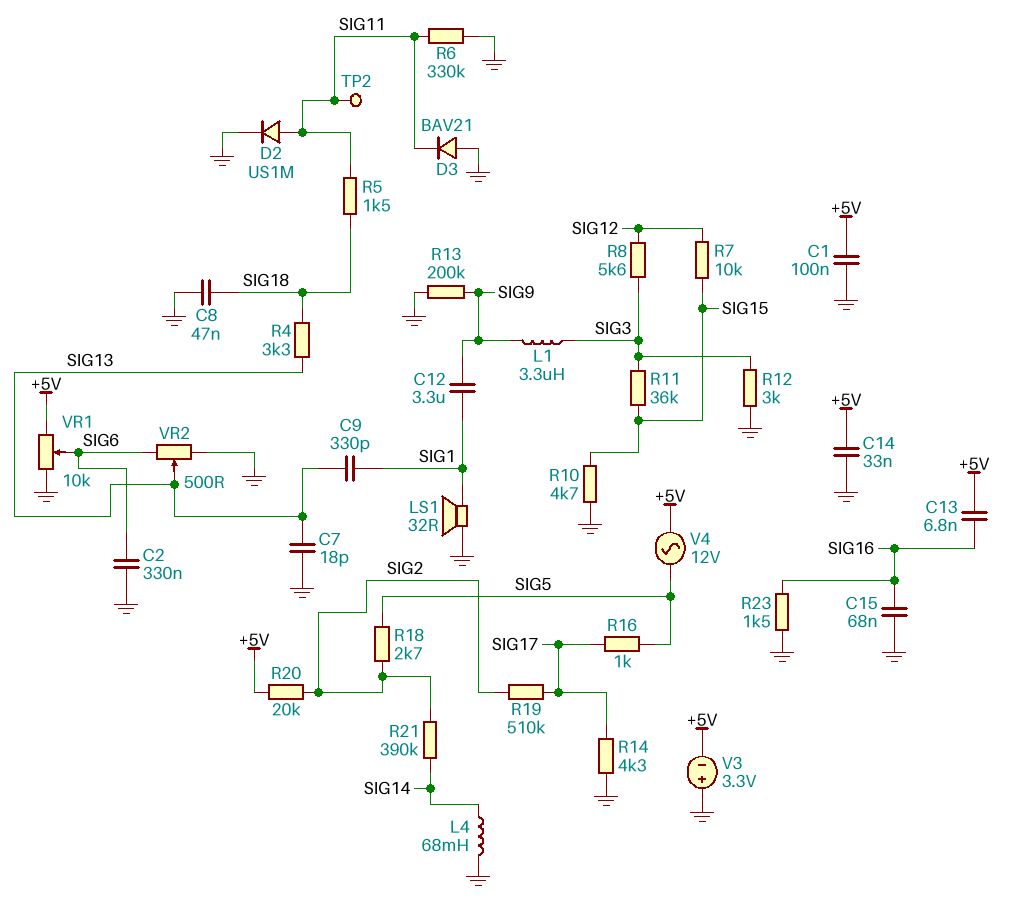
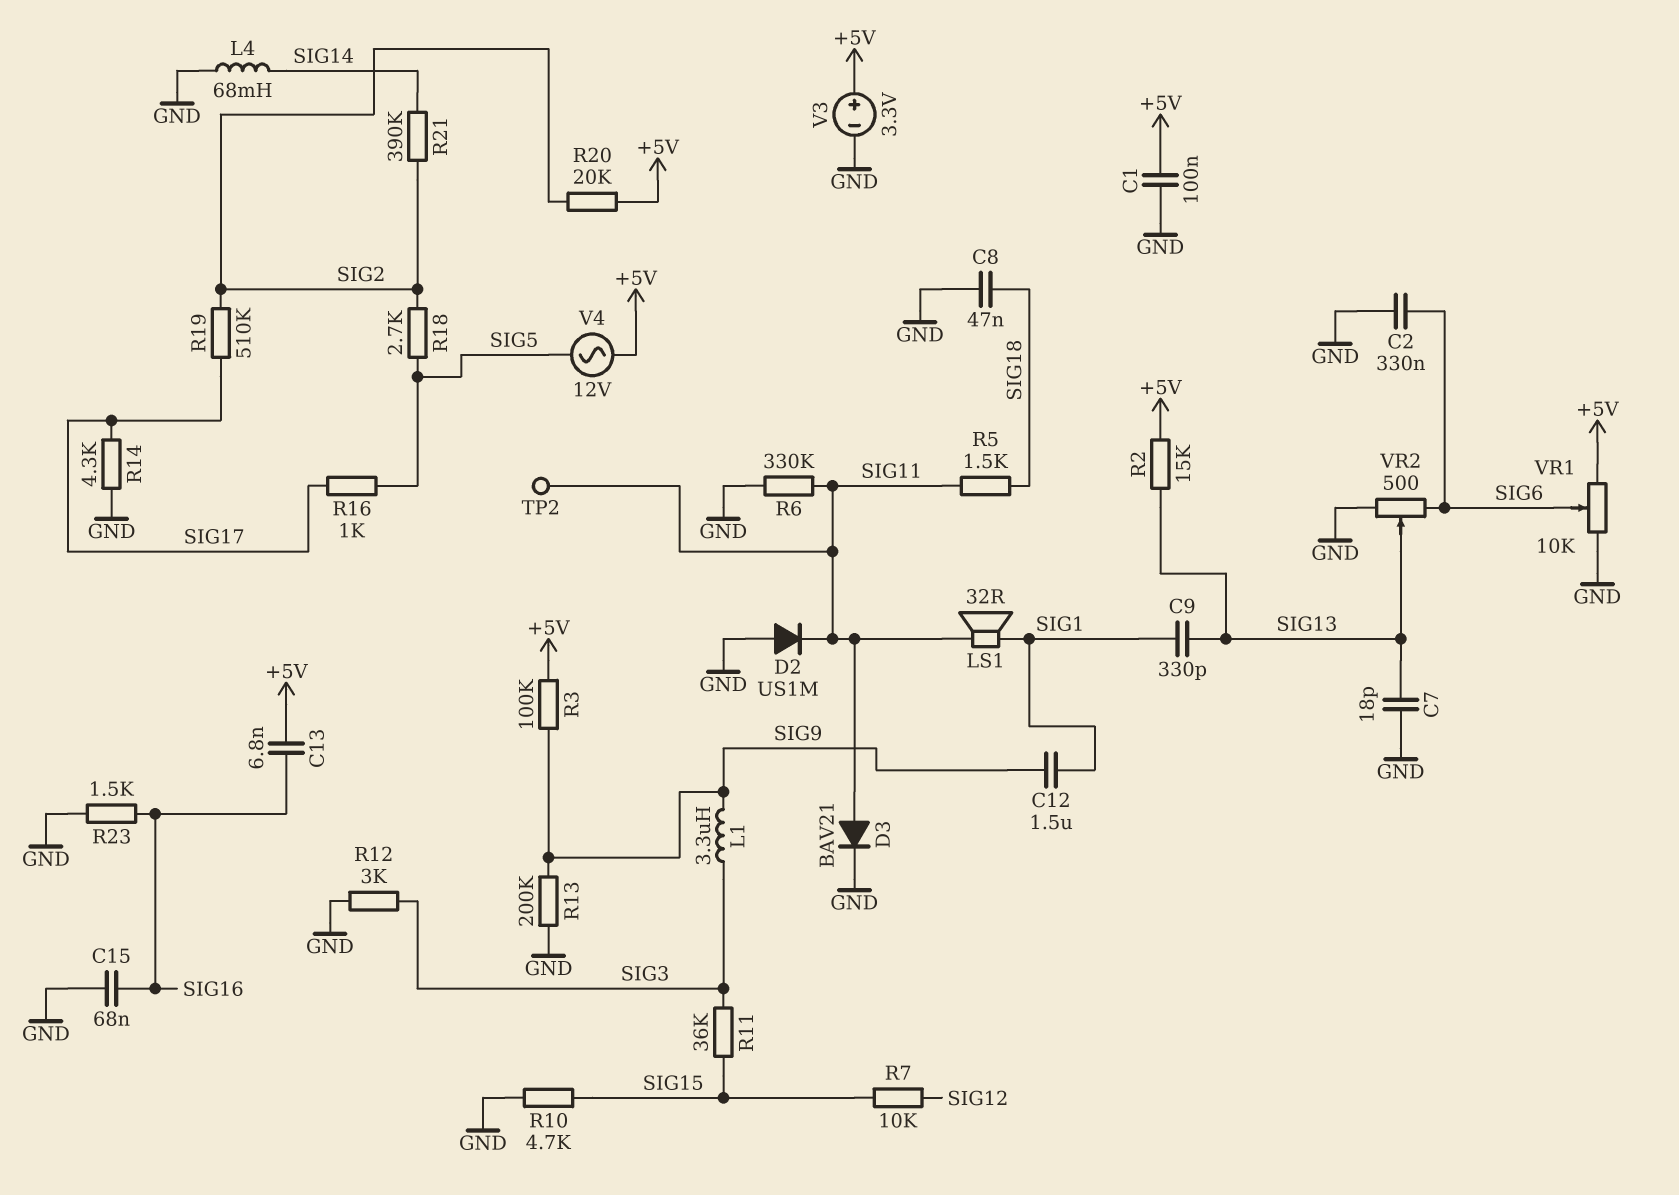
C12: 3.3uF (SIG1, SIG9) -> 1.5uF (SIG1, SIG9)
C14: 33nF (+5V, GND) -> none
D2: diode US1M (A SIG11, K GND) -> diode US1M (A GND, K SIG11)
D3: diode BAV21 (A GND, K SIG11) -> diode BAV21 (A SIG11, K GND)
LS1: speaker 32R (GND, SIG1) -> speaker 32R (SIG1, SIG11)
R2: none -> 15k (+5V, SIG13)
R3: none -> 100k (+5V, SIG9)
R4: 3.3k (SIG13, SIG18) -> none
R8: 5.6k (SIG3, SIG12) -> none
V3: 3.3V (plus GND, minus +5V) -> 3.3V (plus +5V, minus GND)

